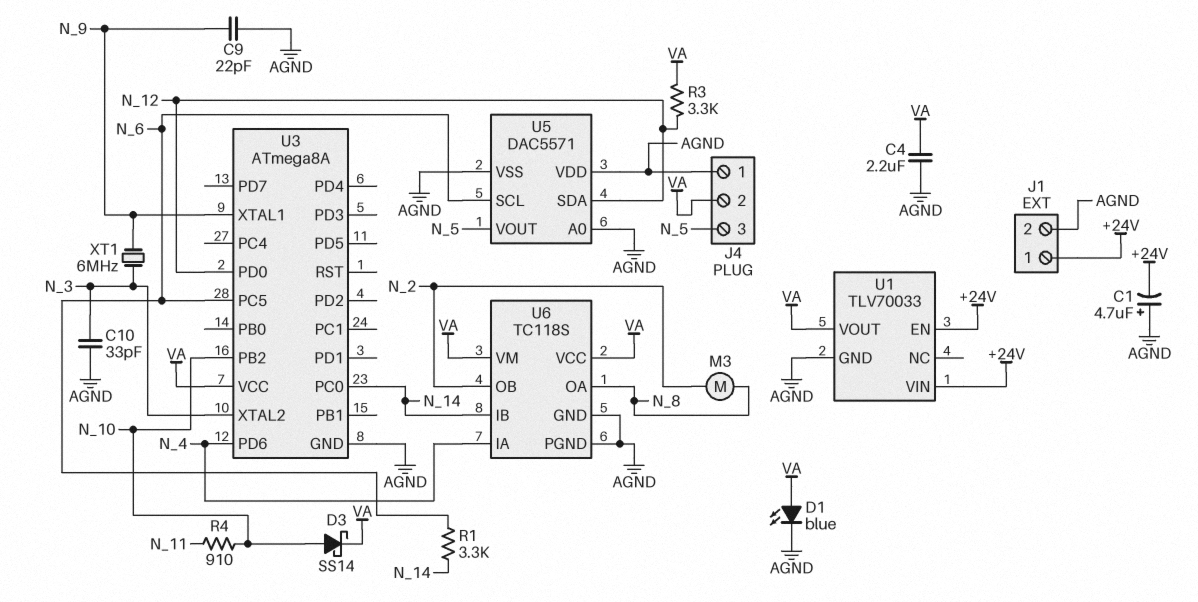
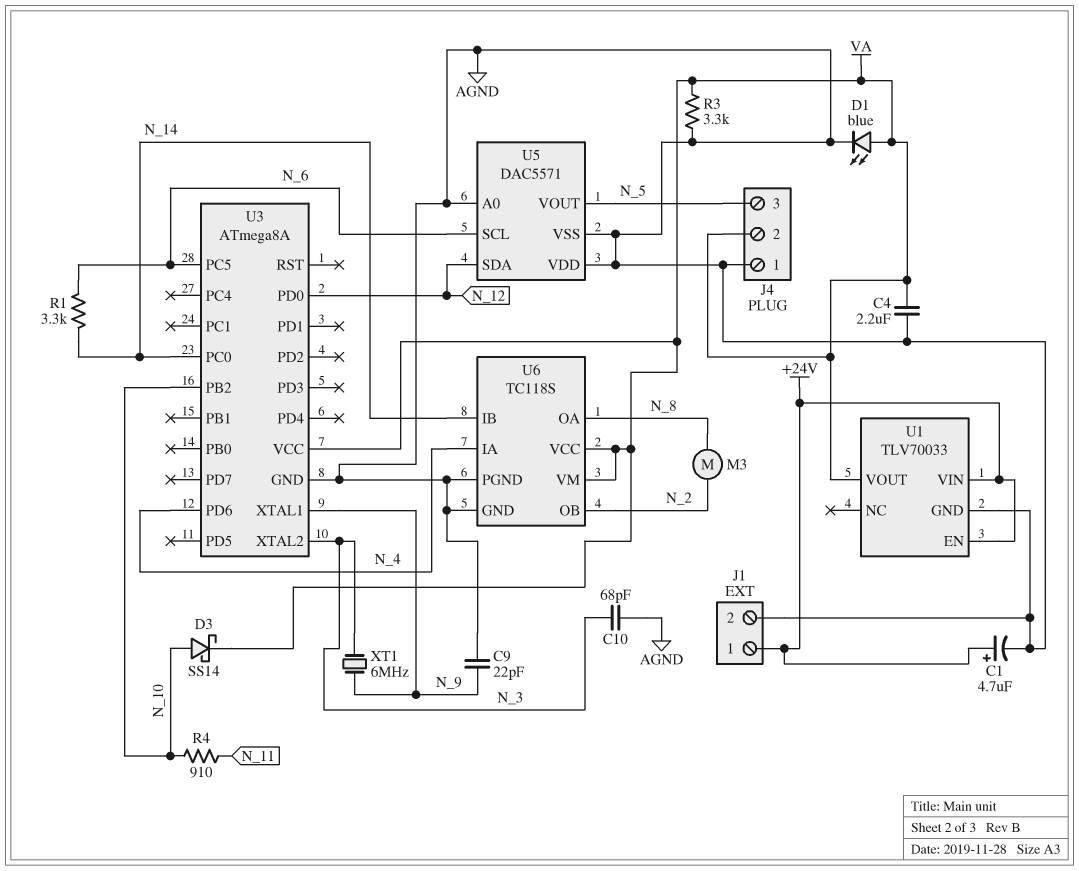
C1: 4.7uF (plus AGND, minus +24V) -> 4.7uF (plus +24V, minus AGND)
C10: 33pF (AGND, N_3) -> 68pF (AGND, N_3)
R3: 3.3k (N_12, VA) -> 3.3k (AGND, VA)

